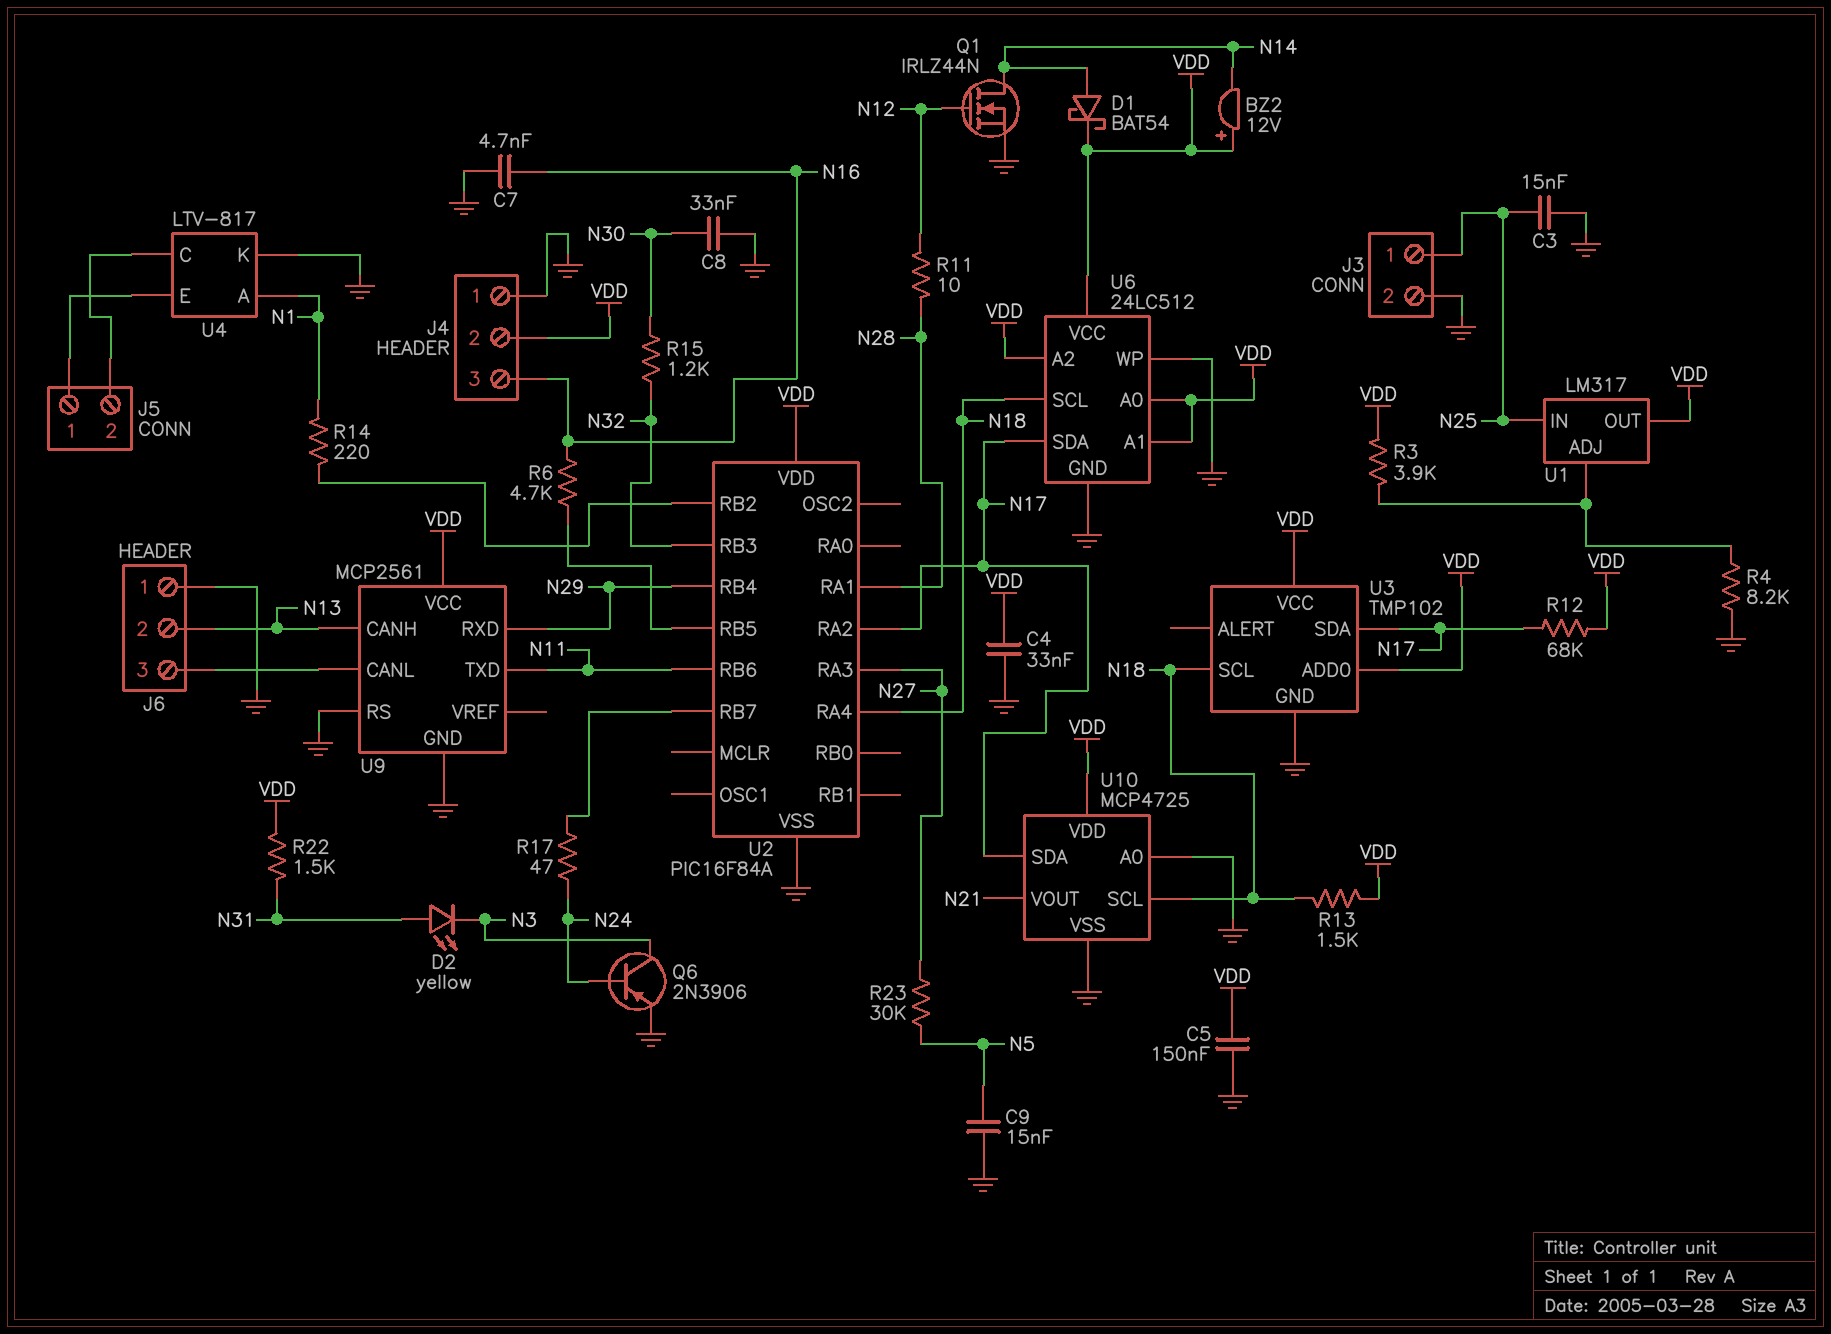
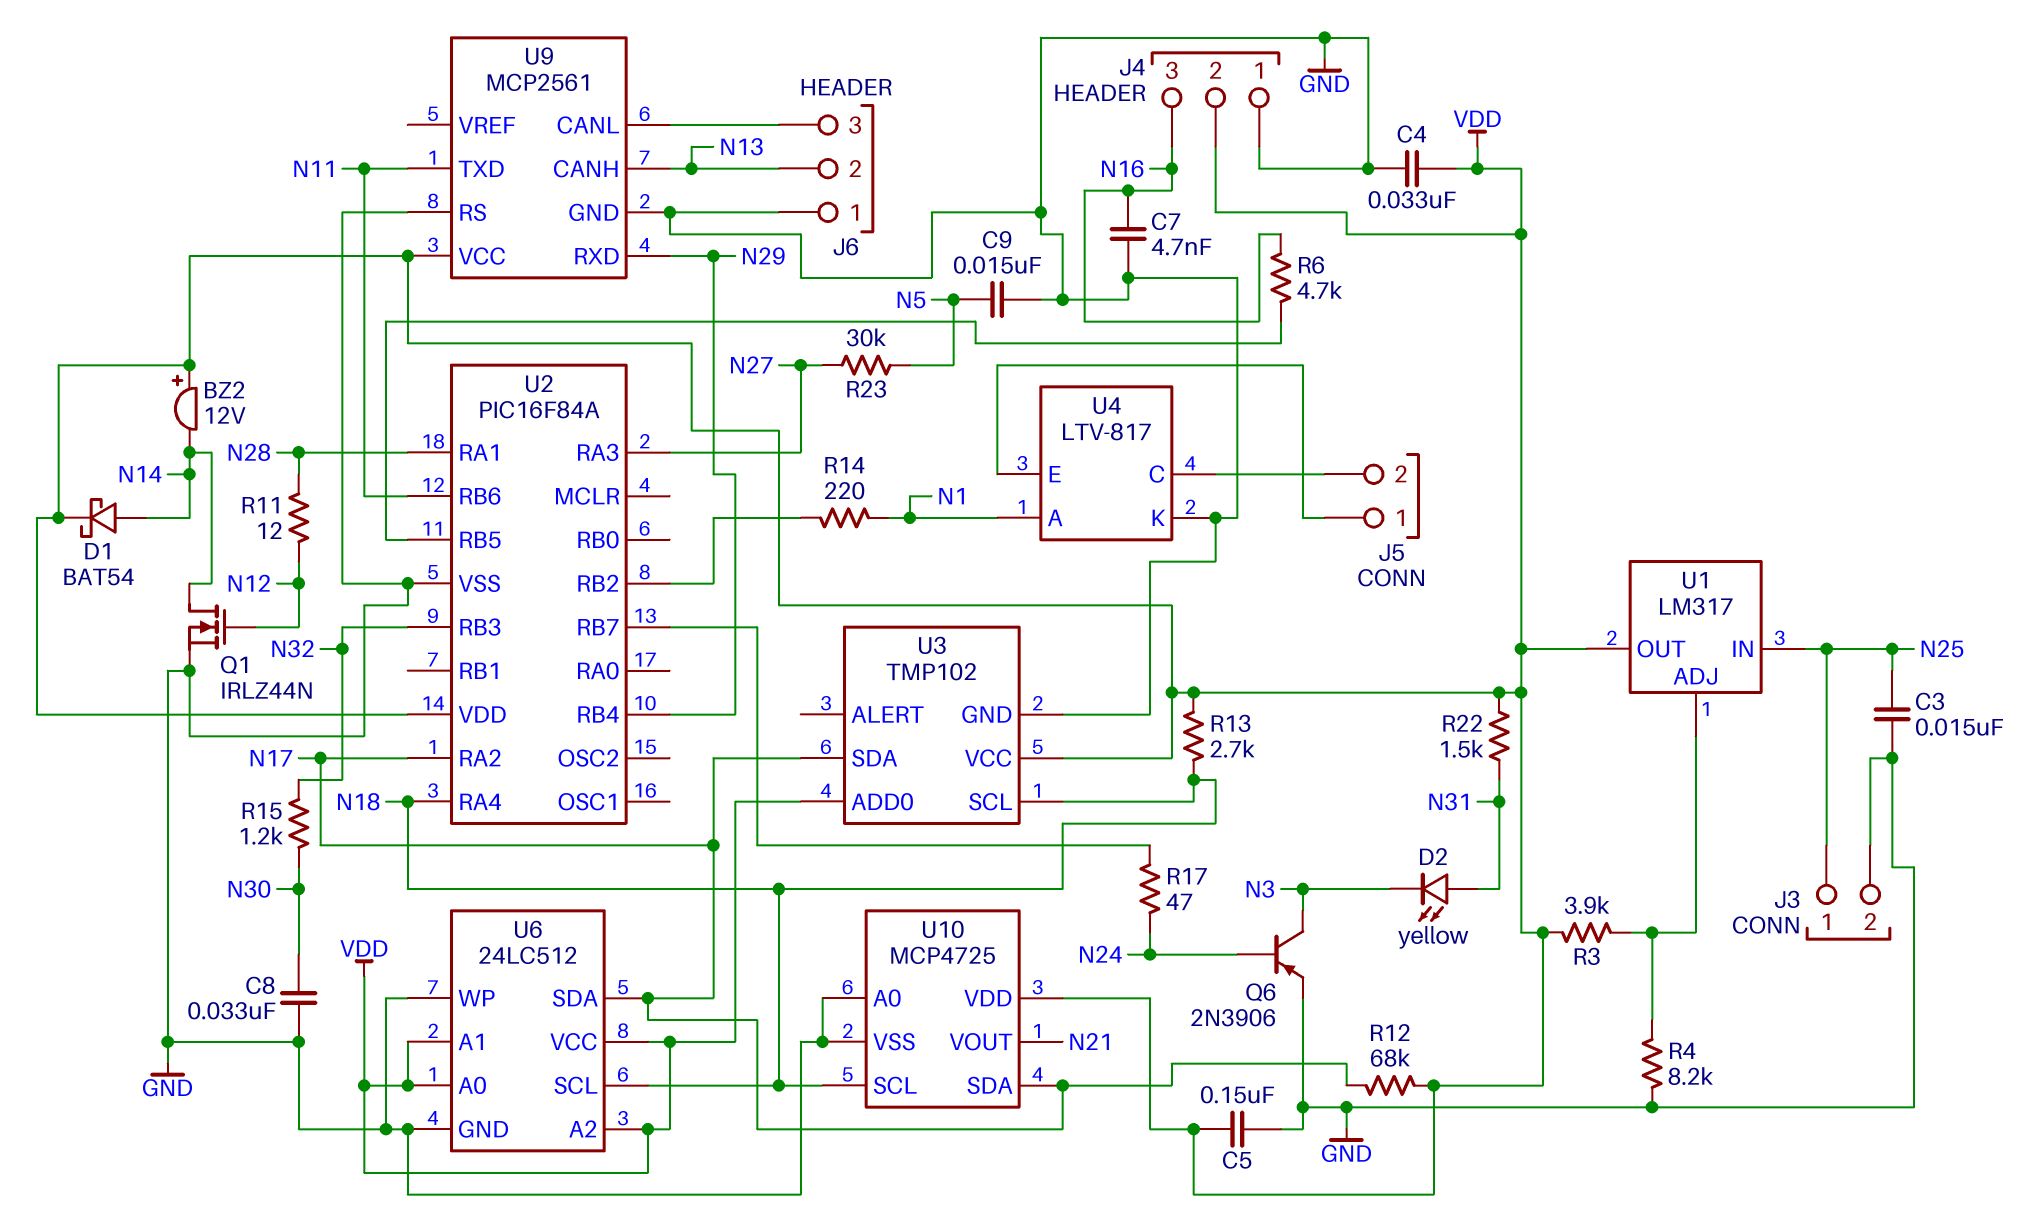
R11: 10 (N12, N28) -> 12 (N12, N28)
R13: 1.5k (N18, VDD) -> 2.7k (N18, VDD)

